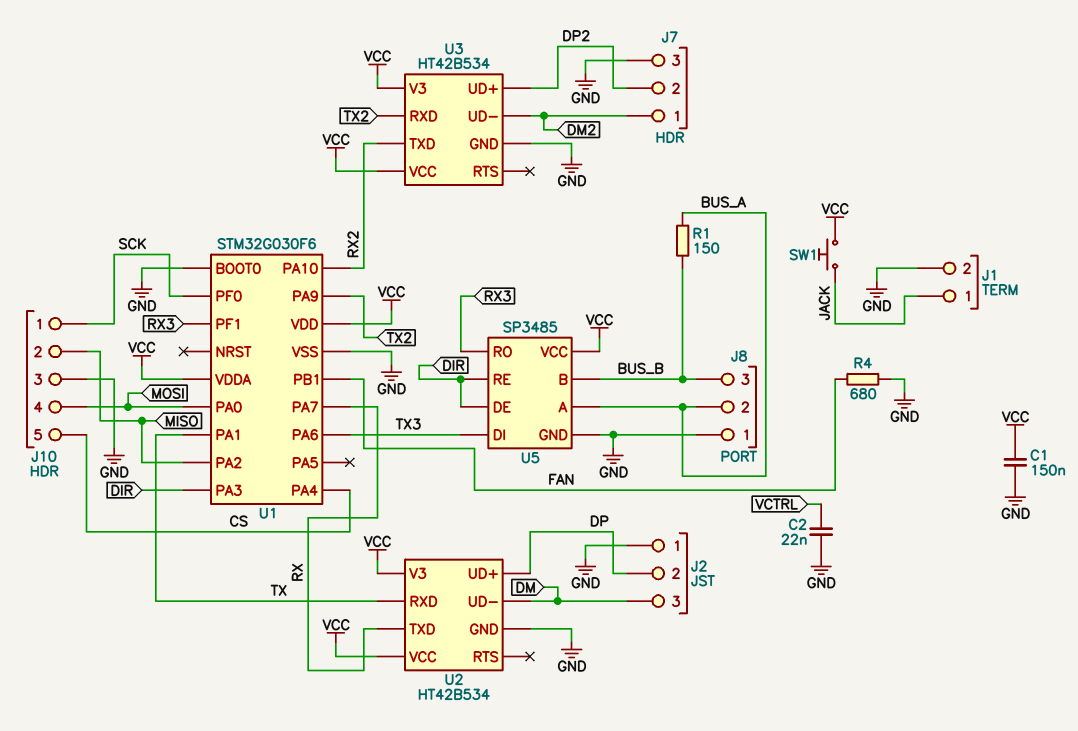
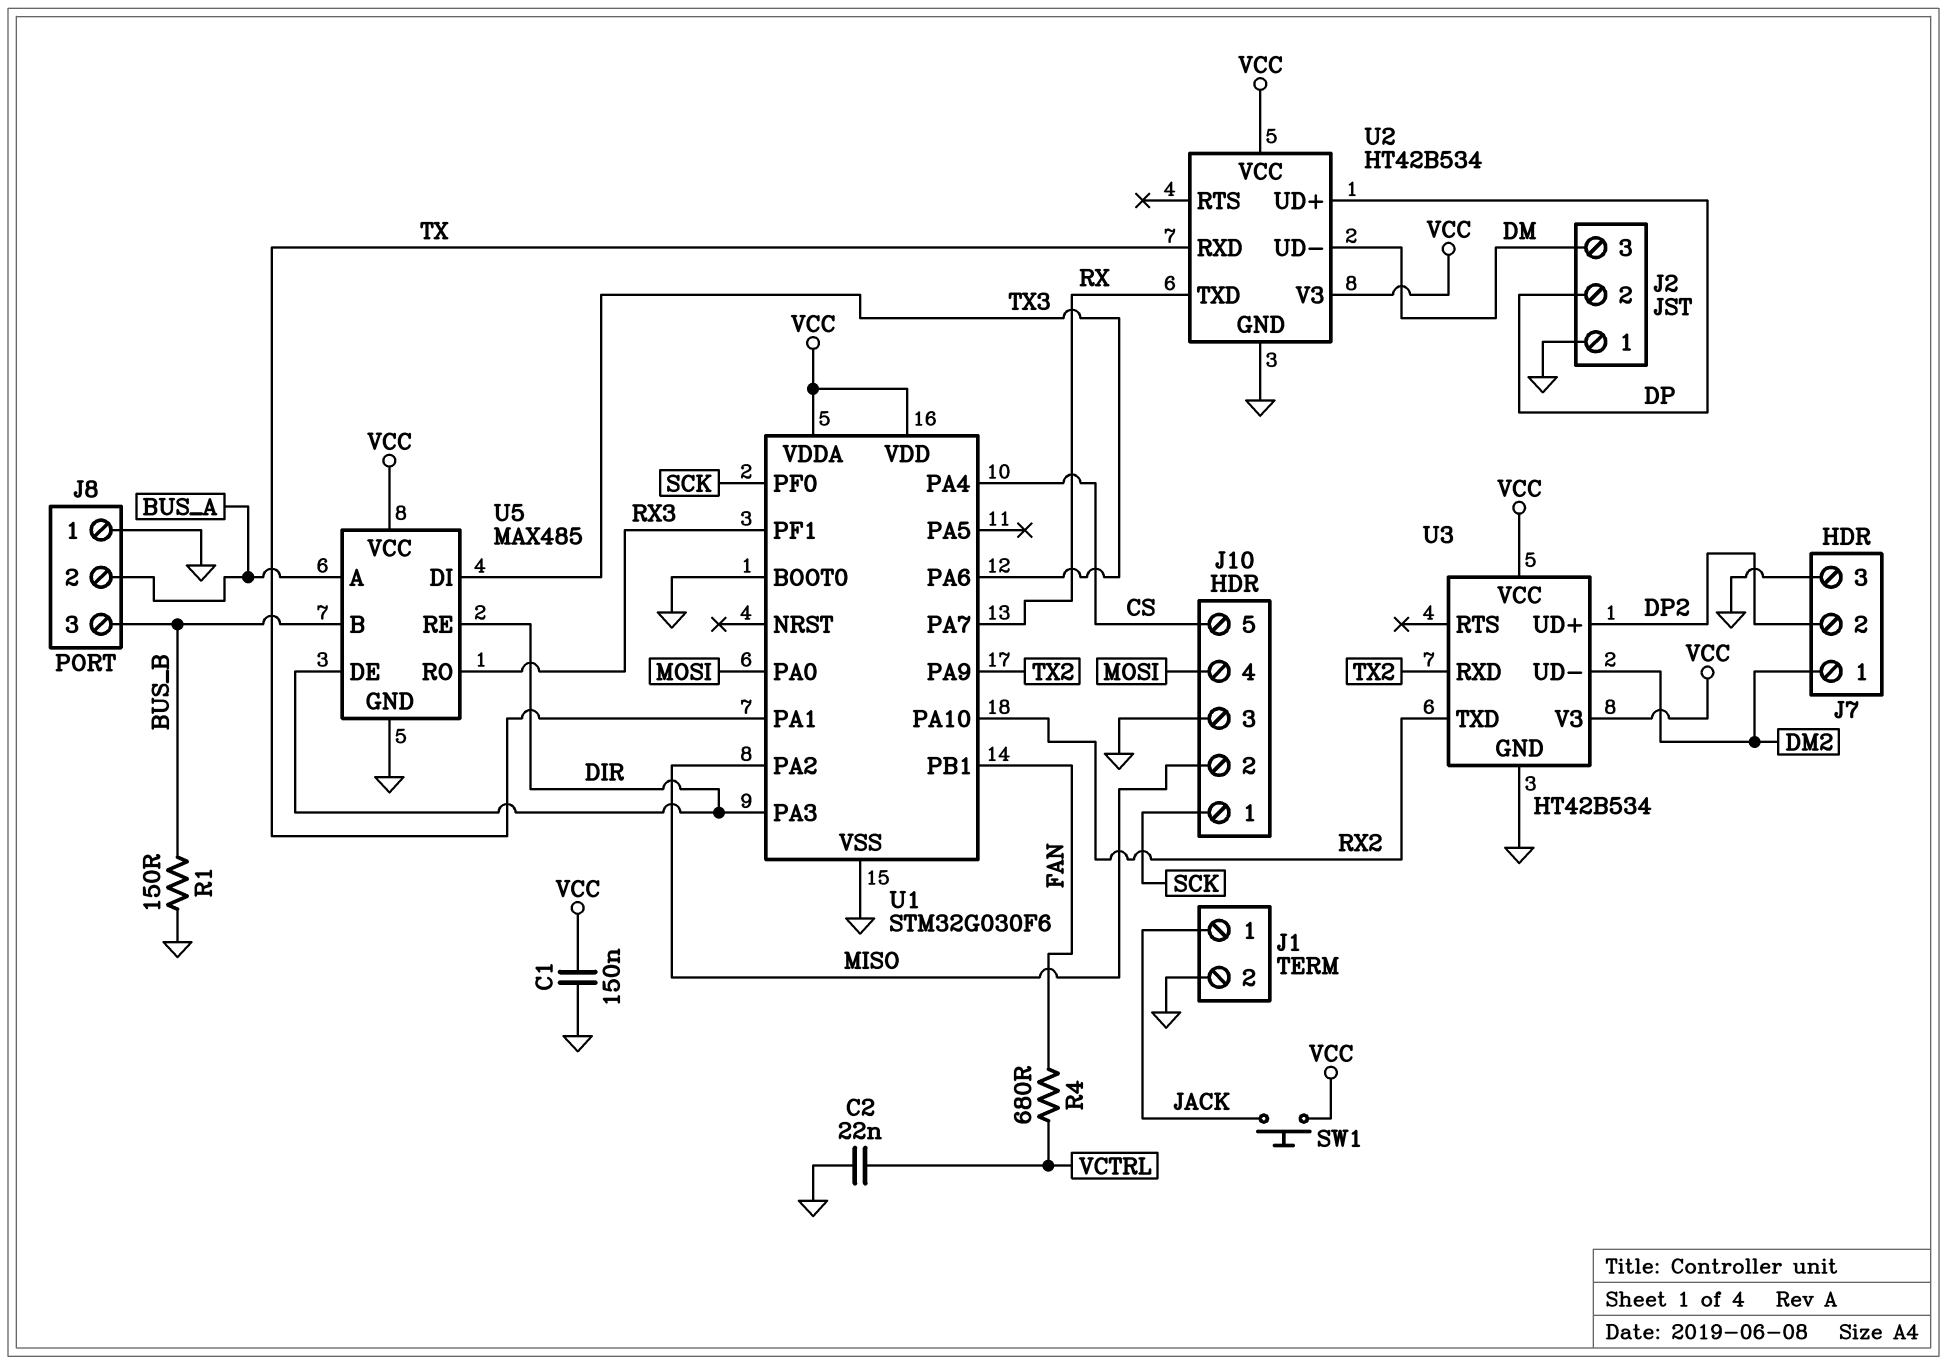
R1: 150 (BUS_A, BUS_B) -> 150 (BUS_B, GND)
R4: 680 (FAN, GND) -> 680 (FAN, VCTRL)
U5: SP3485 -> MAX485

